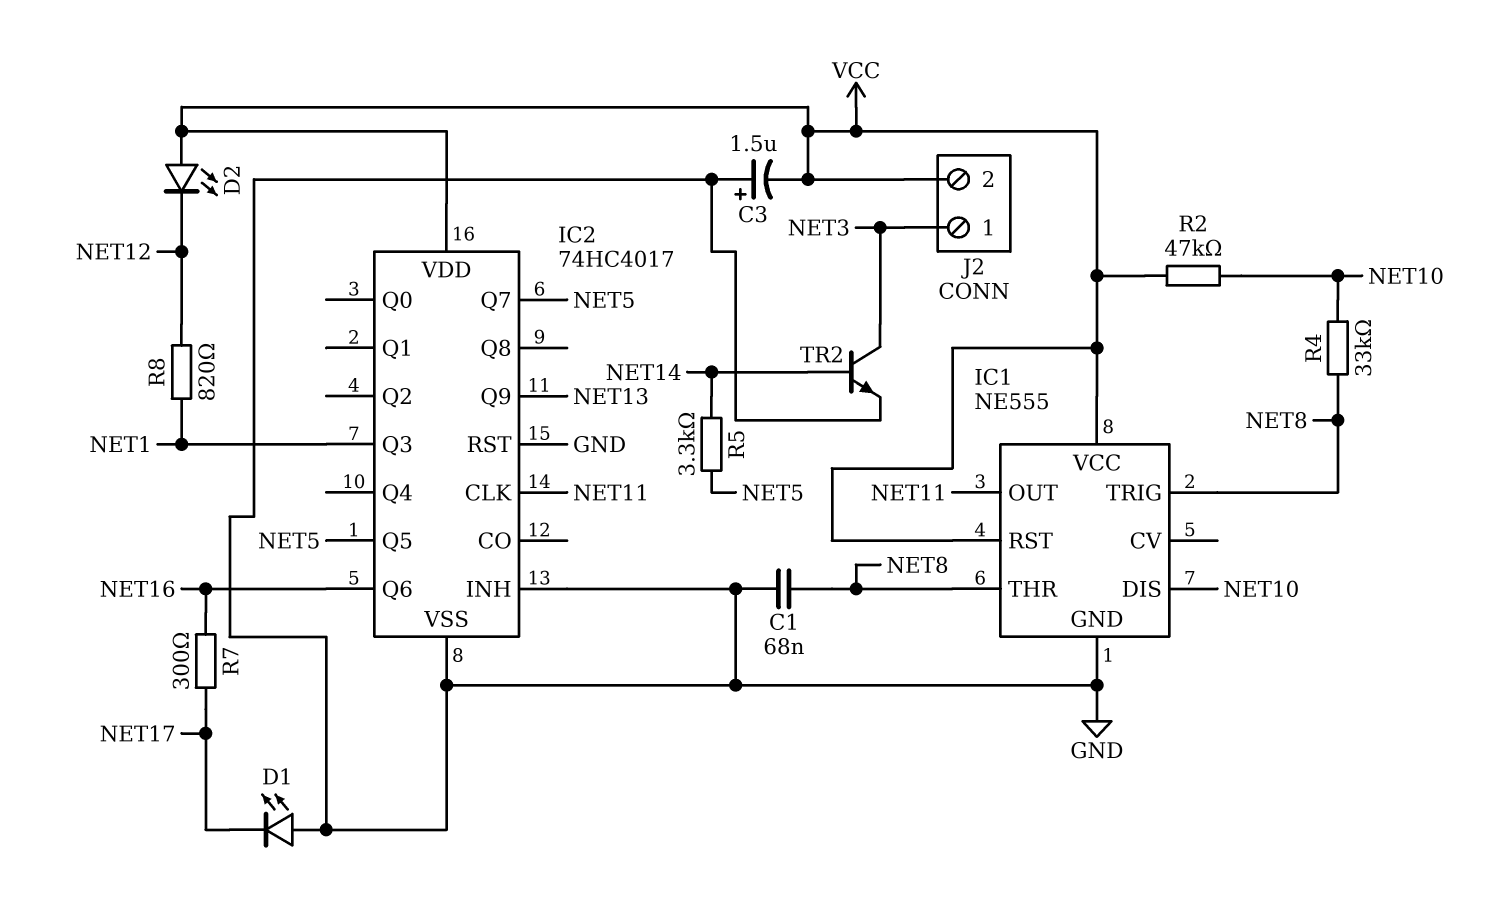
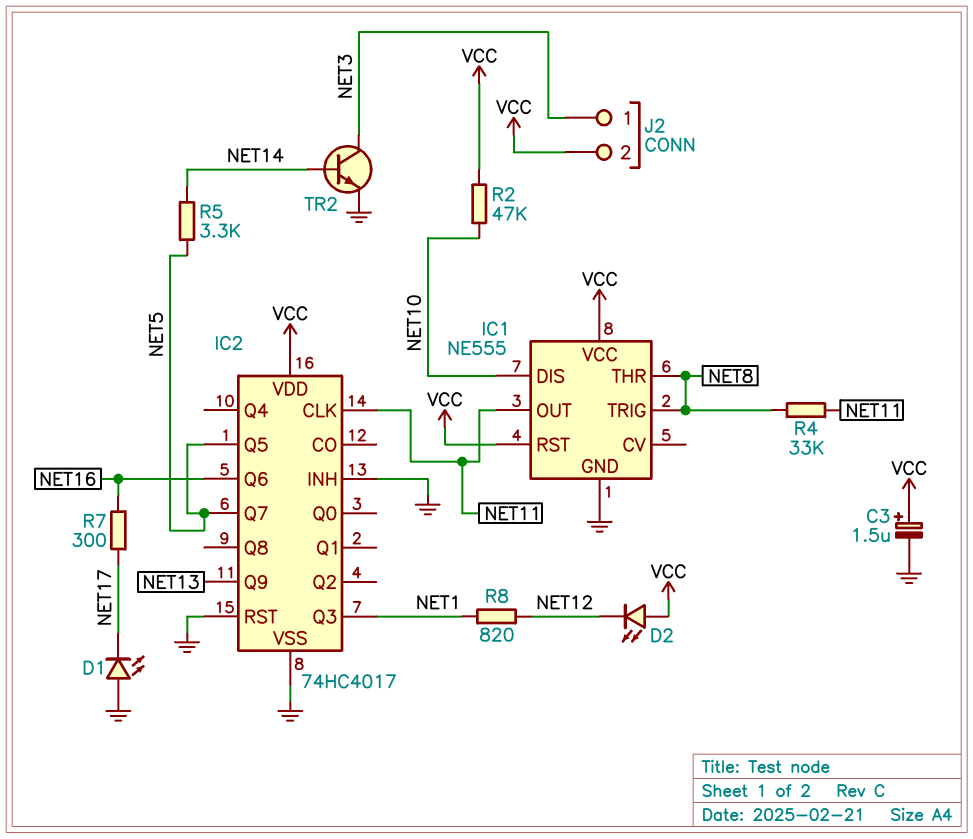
C1: 68nF (GND, NET8) -> none
C3: 1.5uF (plus GND, minus VCC) -> 1.5uF (plus VCC, minus GND)
R4: 33k (NET8, NET10) -> 33k (NET8, NET11)

